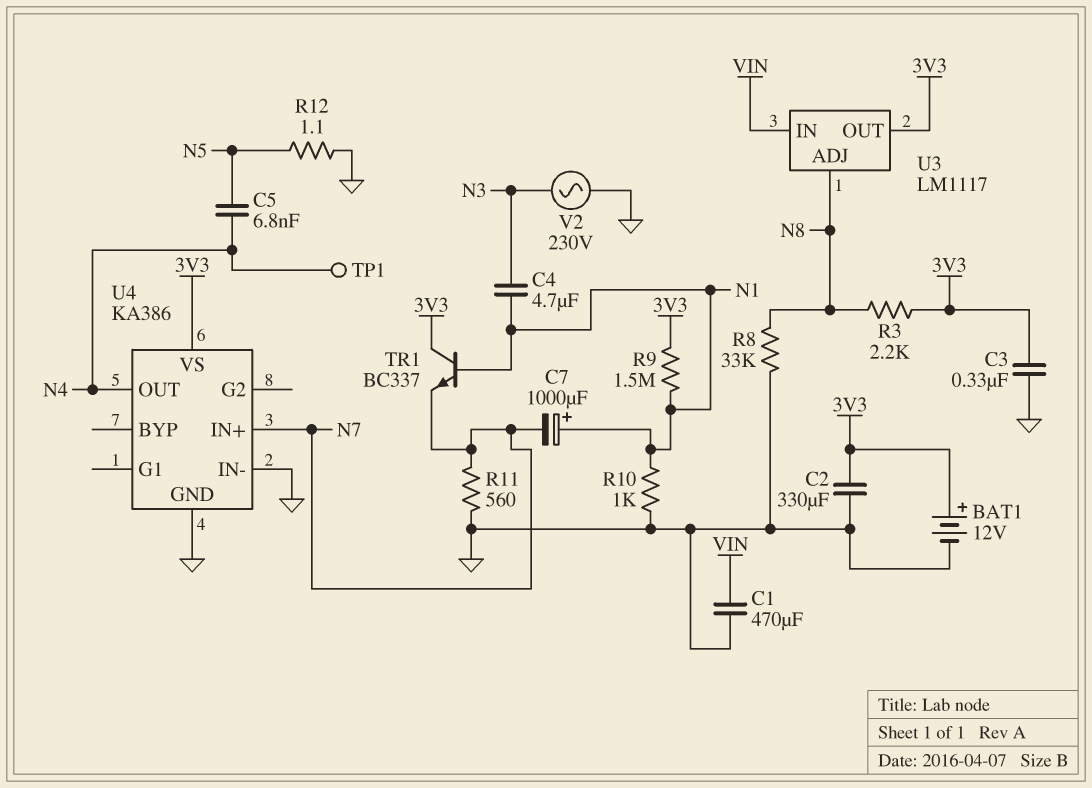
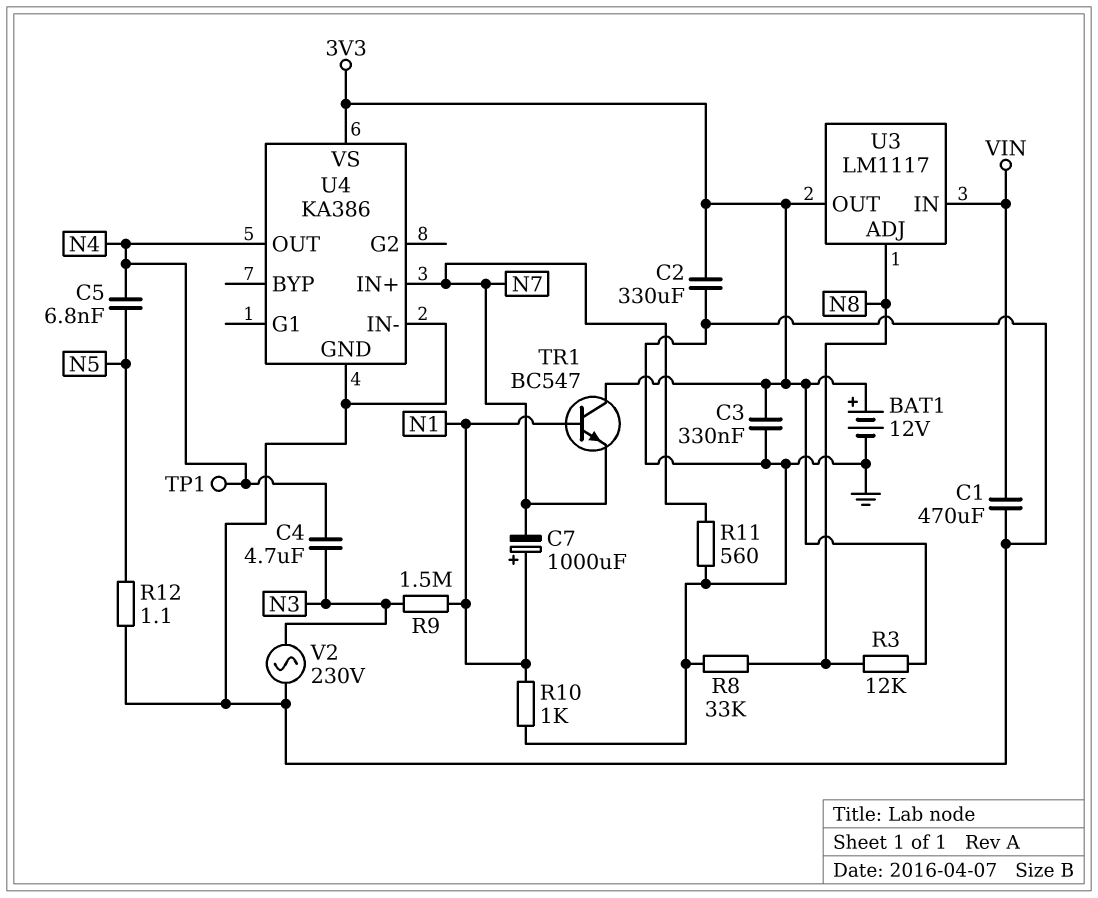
C4: 4.7uF (N1, N3) -> 4.7uF (N3, N4)
R3: 2.2k (3V3, N8) -> 12k (3V3, N8)
R9: 1.5M (3V3, N1) -> 1.5M (N1, N3)
TR1: NPN BC337 (B N1, C 3V3, E N7) -> NPN BC547 (B N1, C 3V3, E N7)

